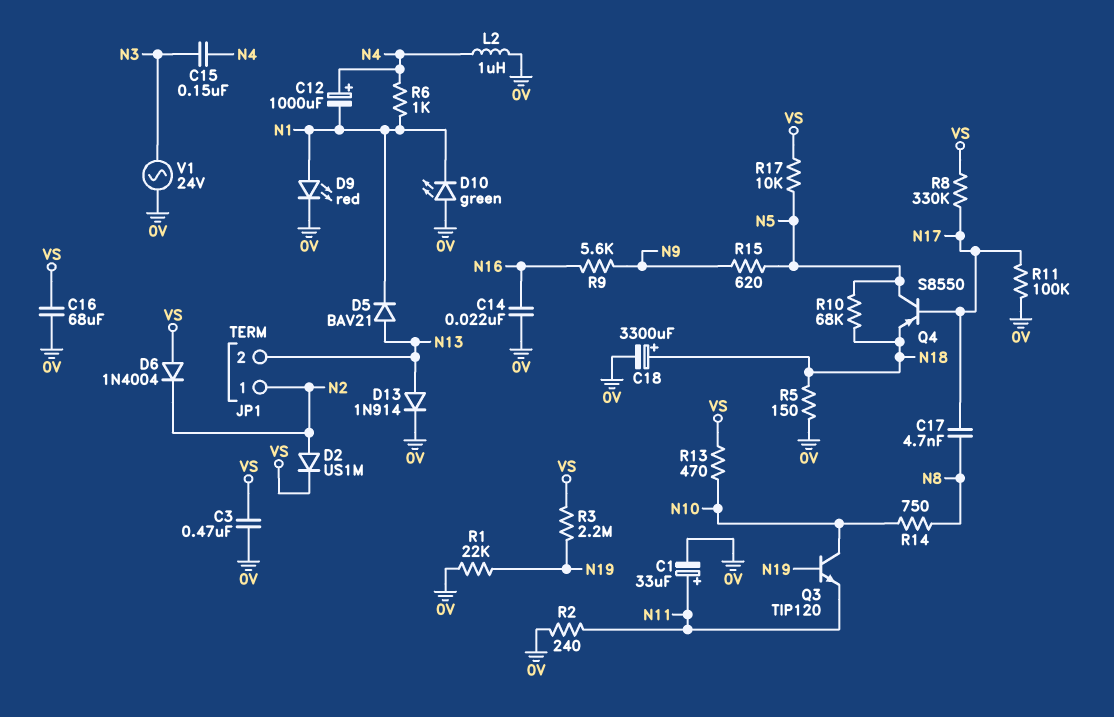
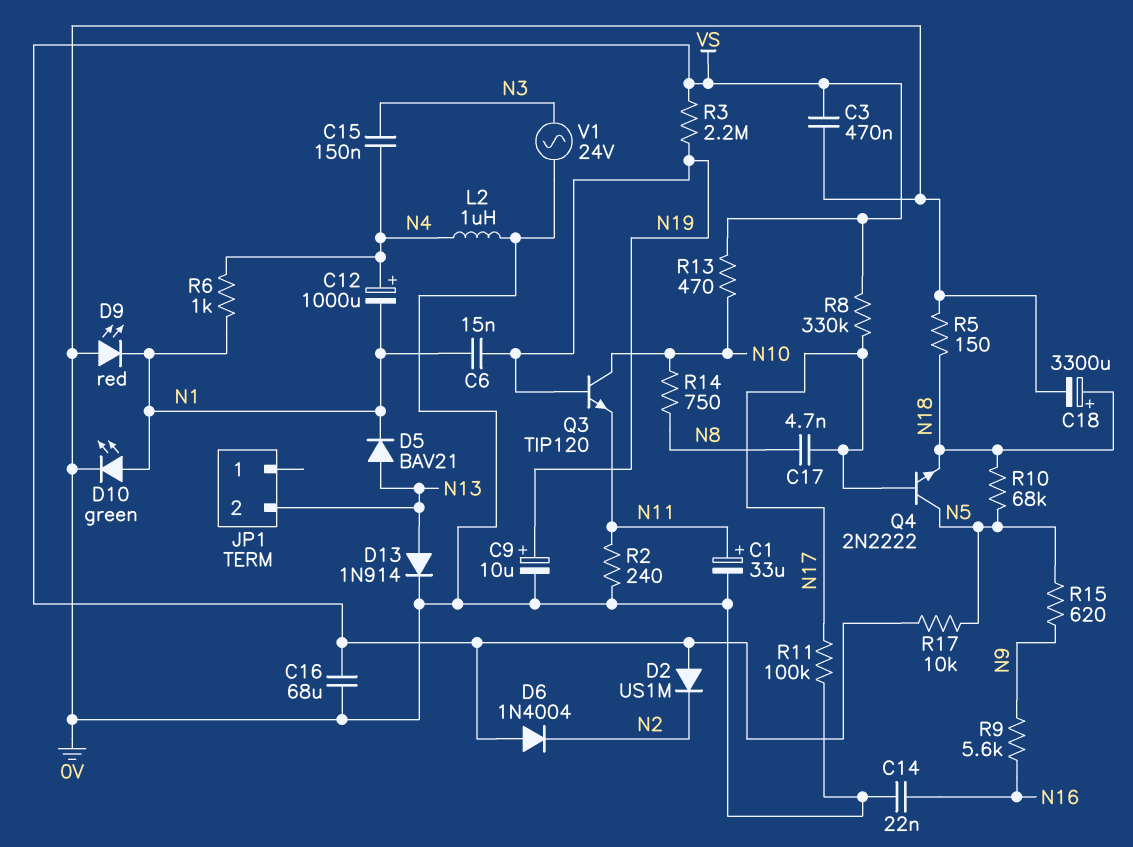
C6: none -> 15nF (N1, N19)
C9: none -> 10uF (plus N19, minus 0V)
D2: diode US1M (A N2, K VS) -> diode US1M (A VS, K N2)
D9: LED red (A N1, K 0V) -> LED red (A 0V, K N1)
D10: LED green (A 0V, K N1) -> LED green (A N1, K 0V)
JP1 pin 1: N2 -> none
Q4: PNP S8550 (B N17, C N5, E N18) -> NPN 2N2222 (B N17, C N5, E N18)
R1: 22k (0V, N19) -> none

